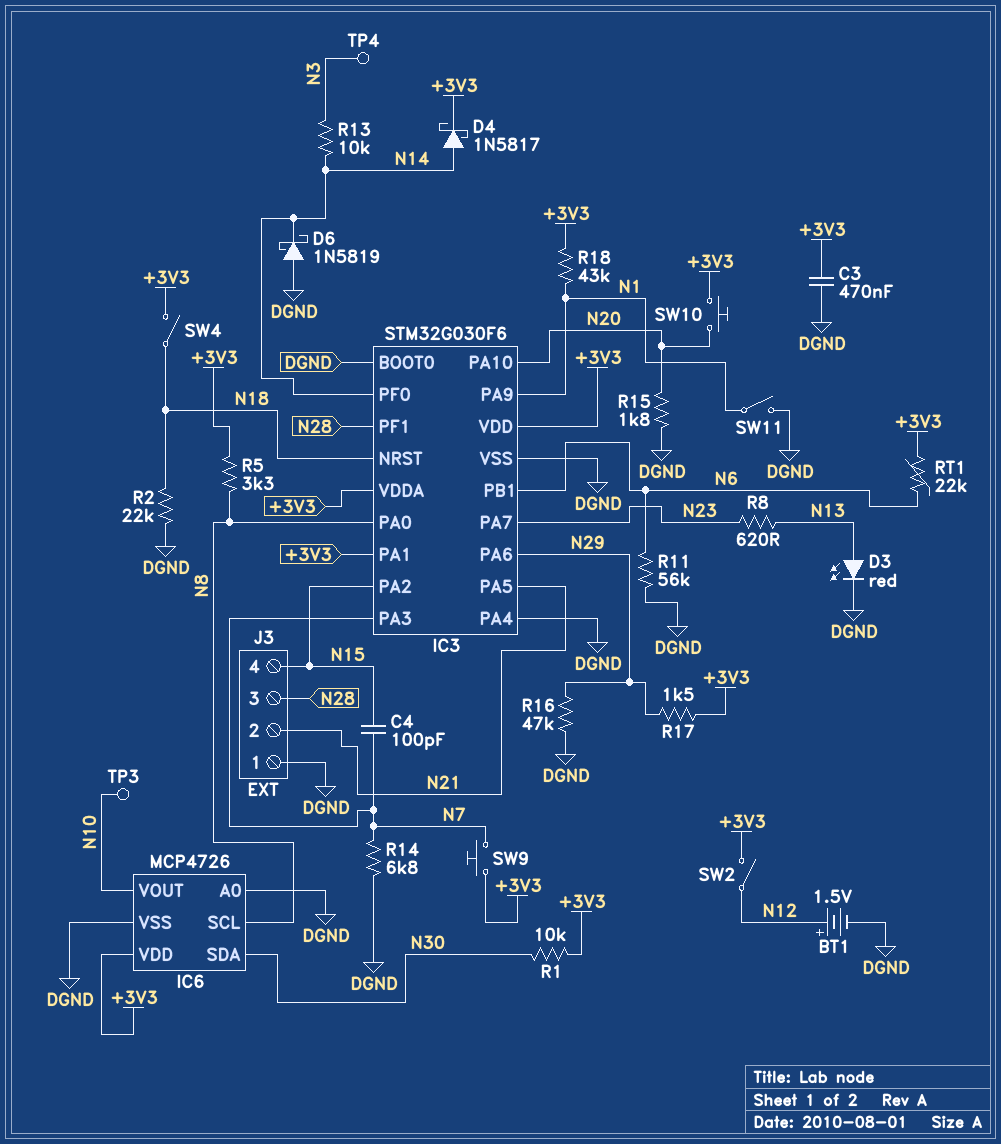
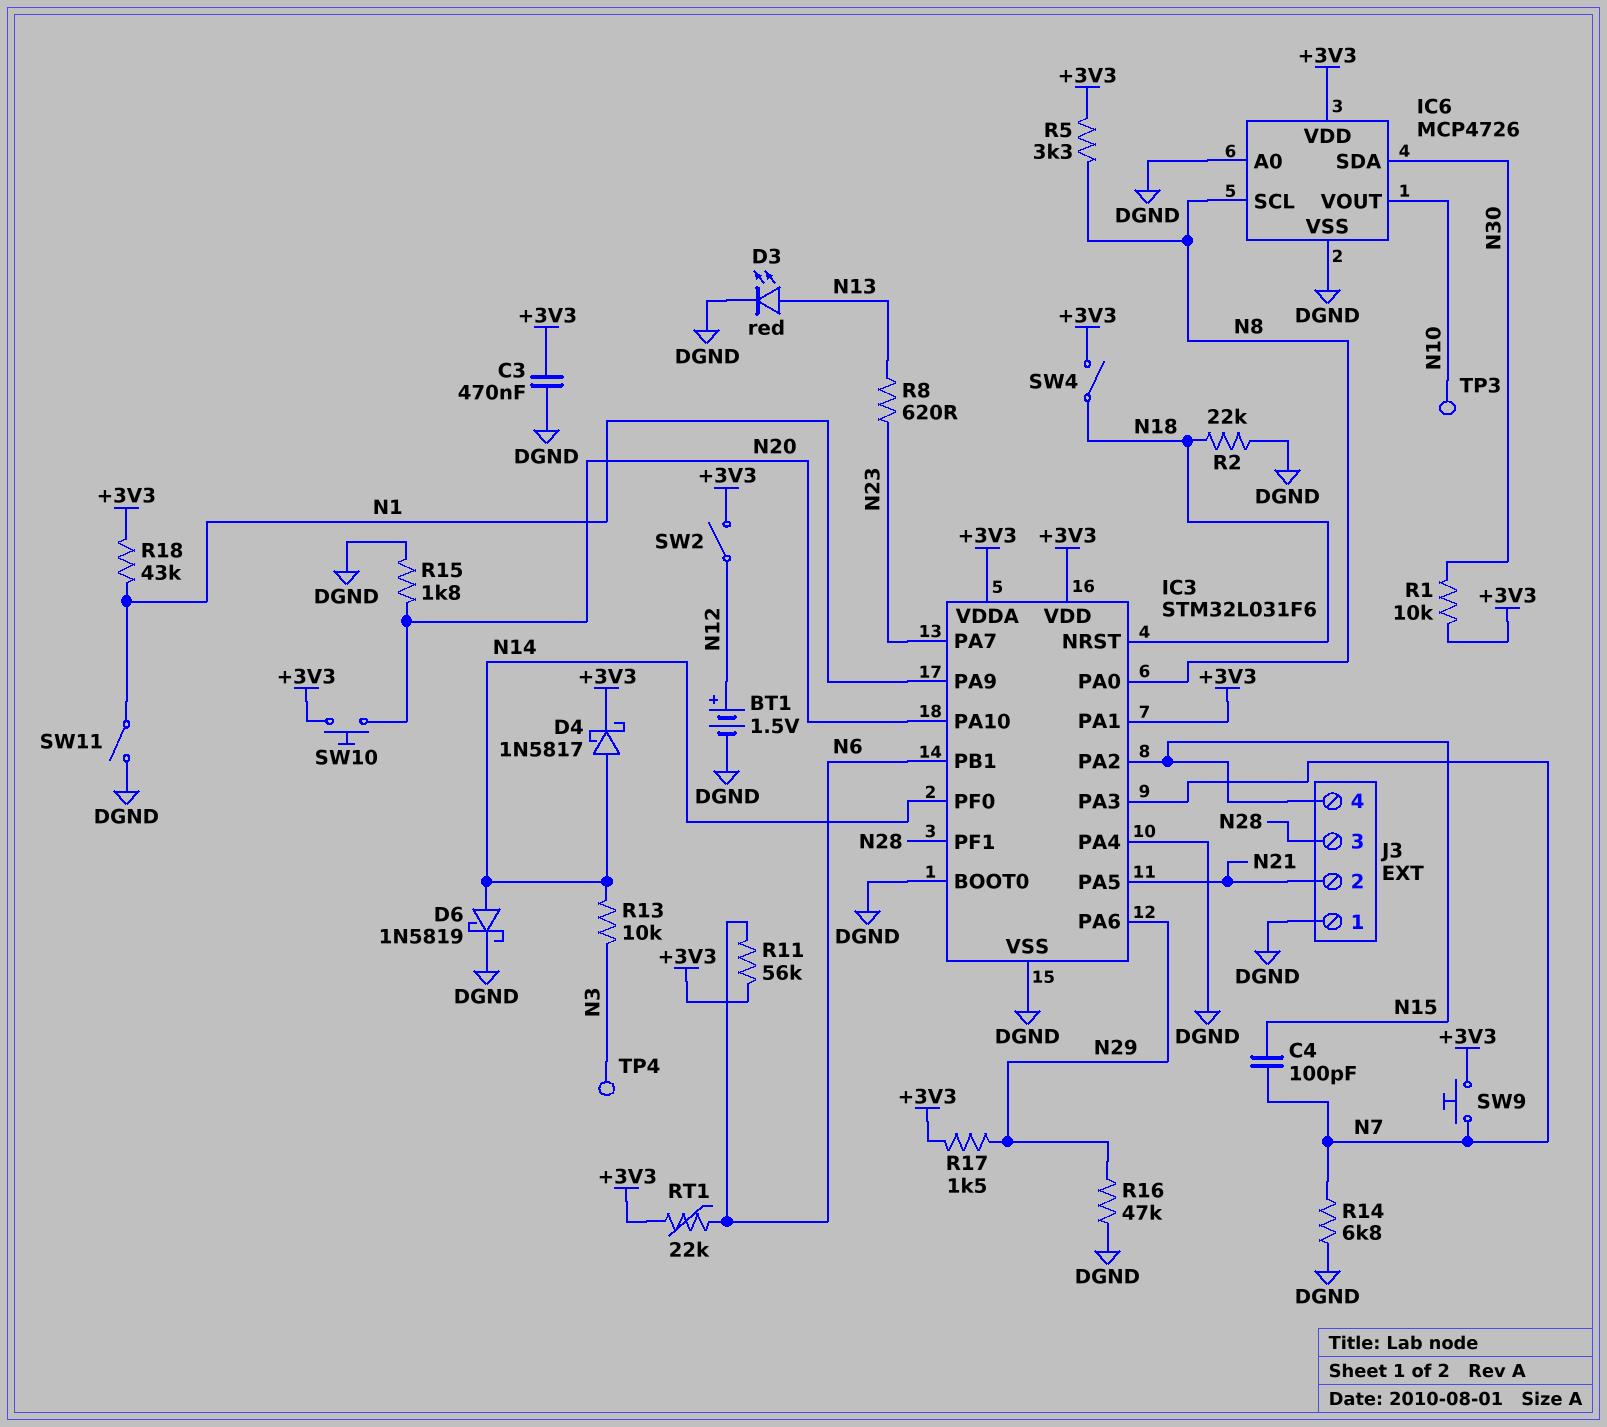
D6: schottky 1N5819 (A DGND, K N14) -> schottky 1N5819 (A N14, K DGND)
IC3: STM32G030F6 -> STM32L031F6
R11: 56k (DGND, N6) -> 56k (+3V3, N6)

